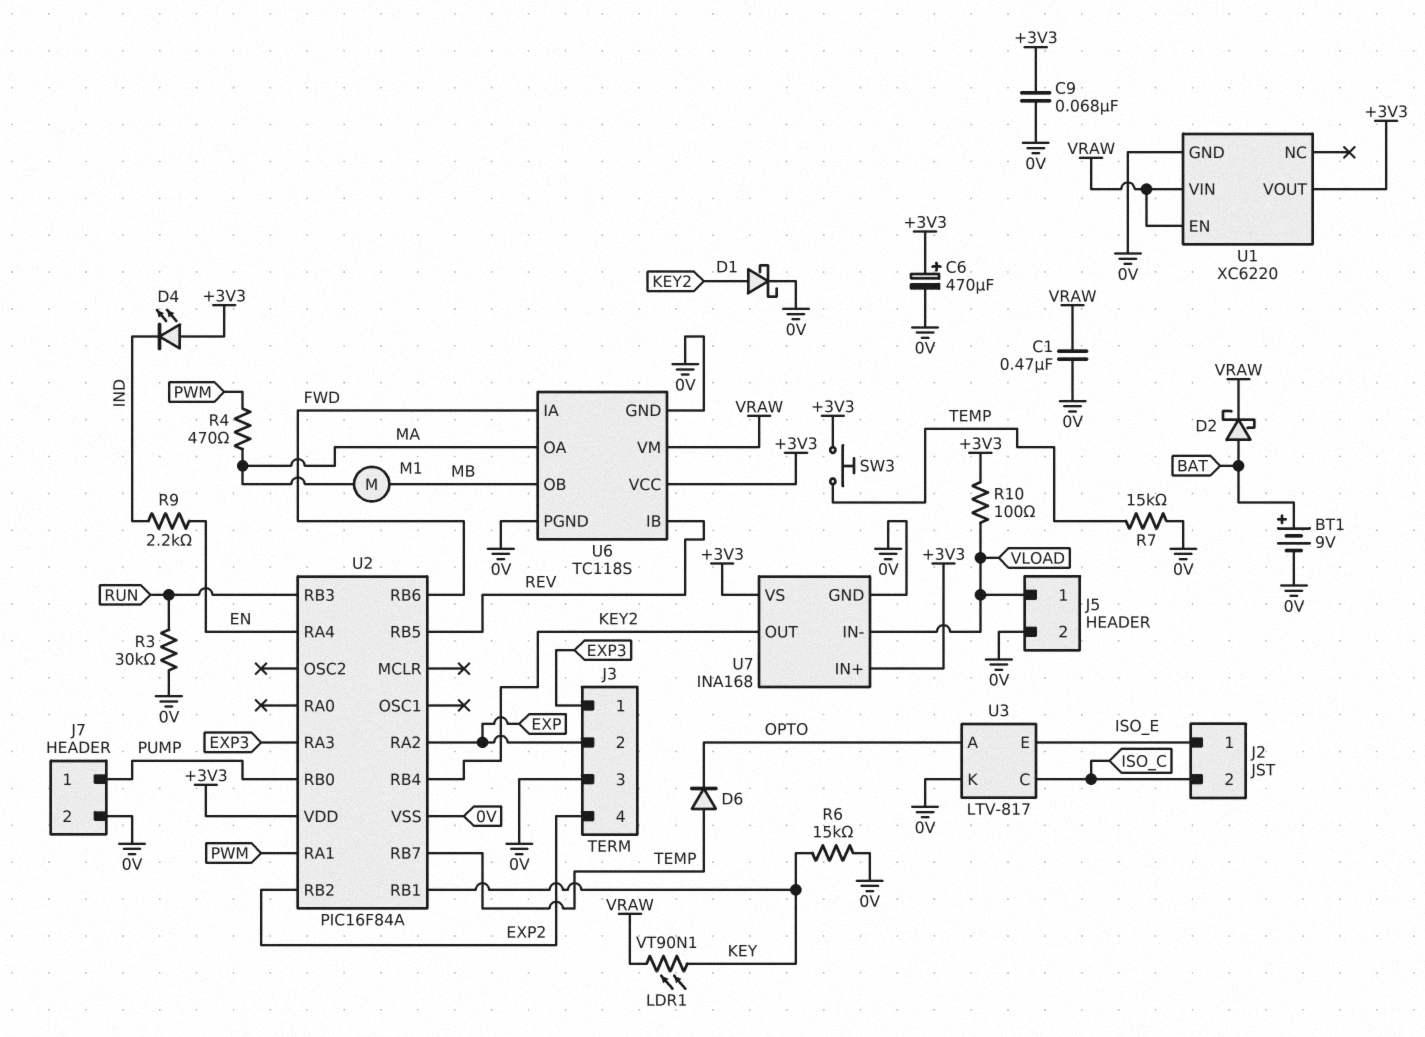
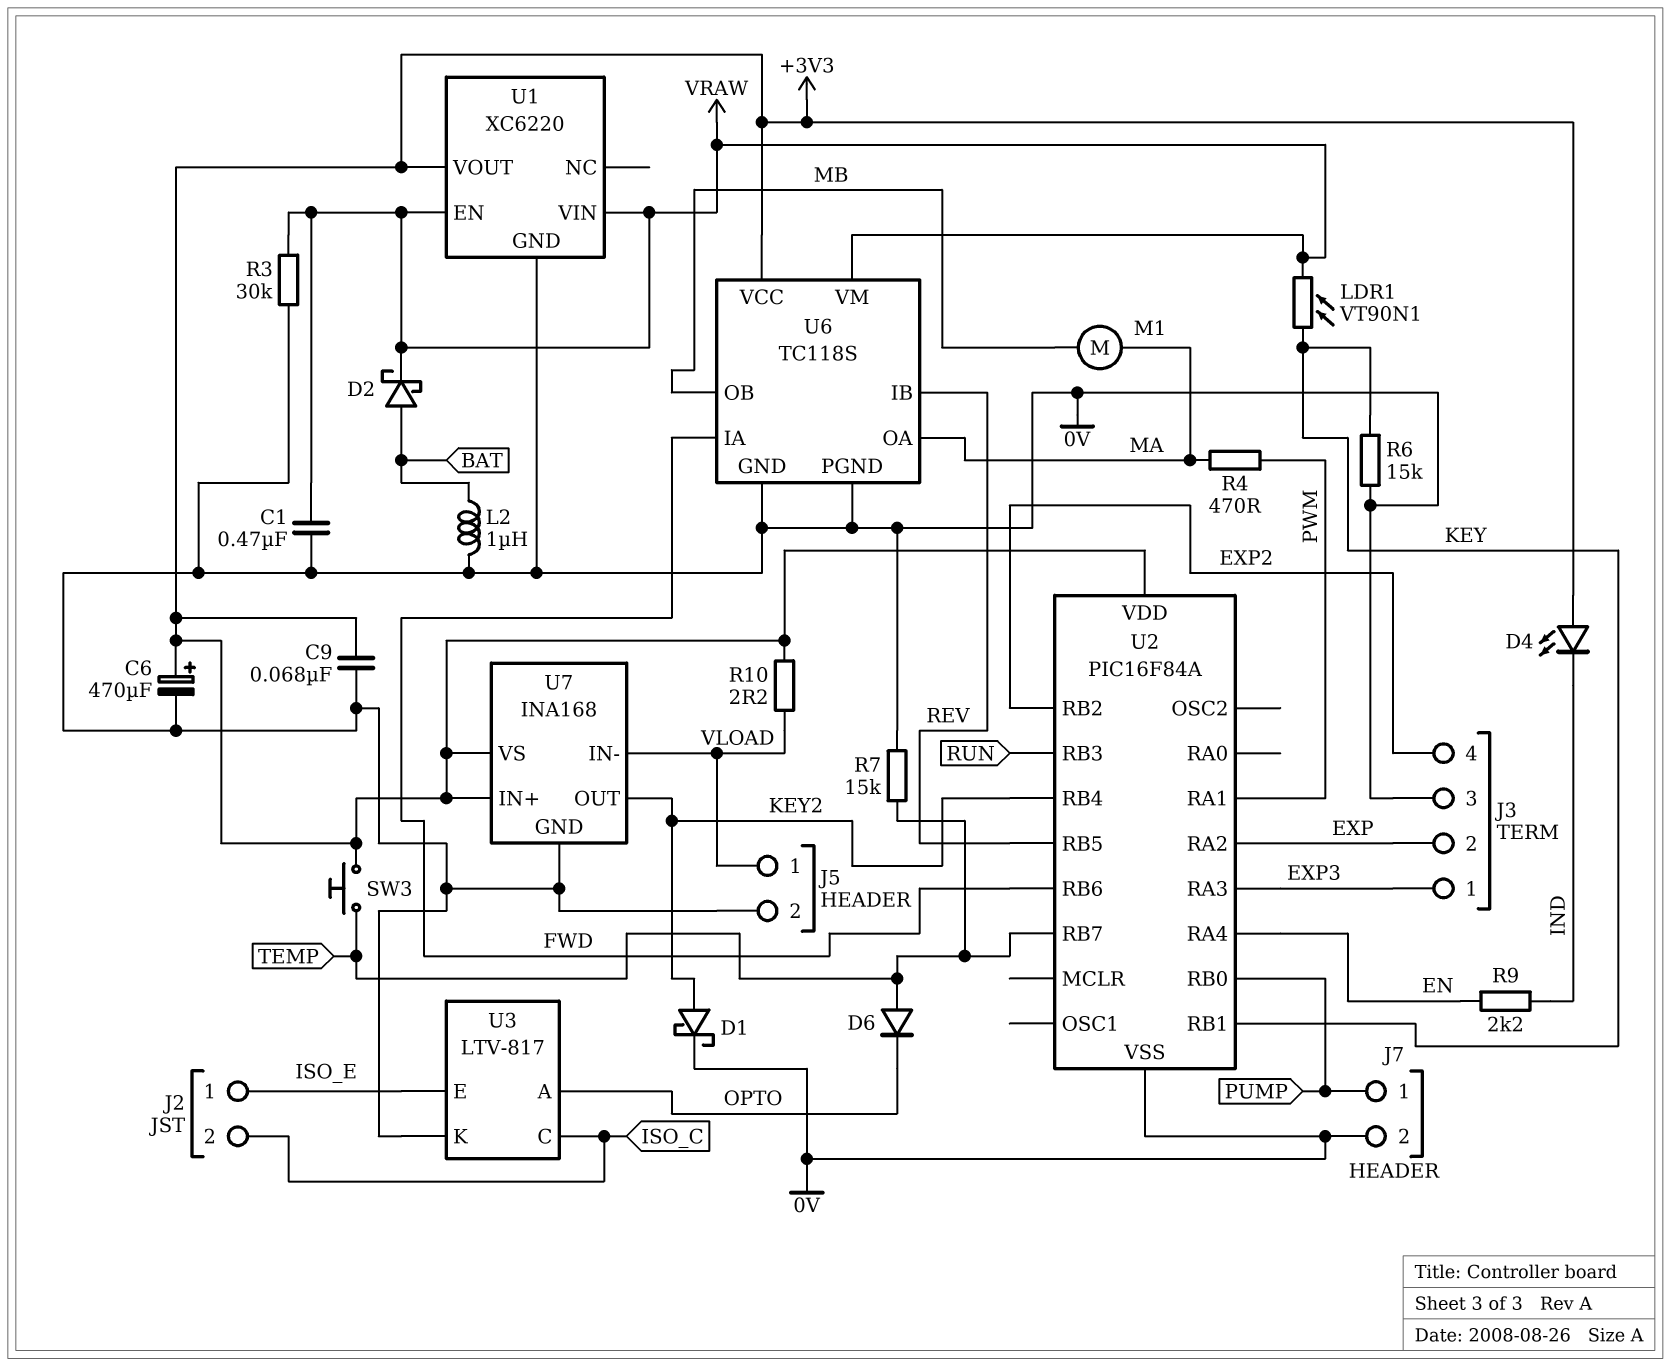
BT1: 9V (plus BAT, minus 0V) -> none
L2: none -> 1uH (0V, BAT)
R3: 30k (0V, RUN) -> 30k (0V, VRAW)
R10: 100 (+3V3, VLOAD) -> 2.2 (+3V3, VLOAD)

